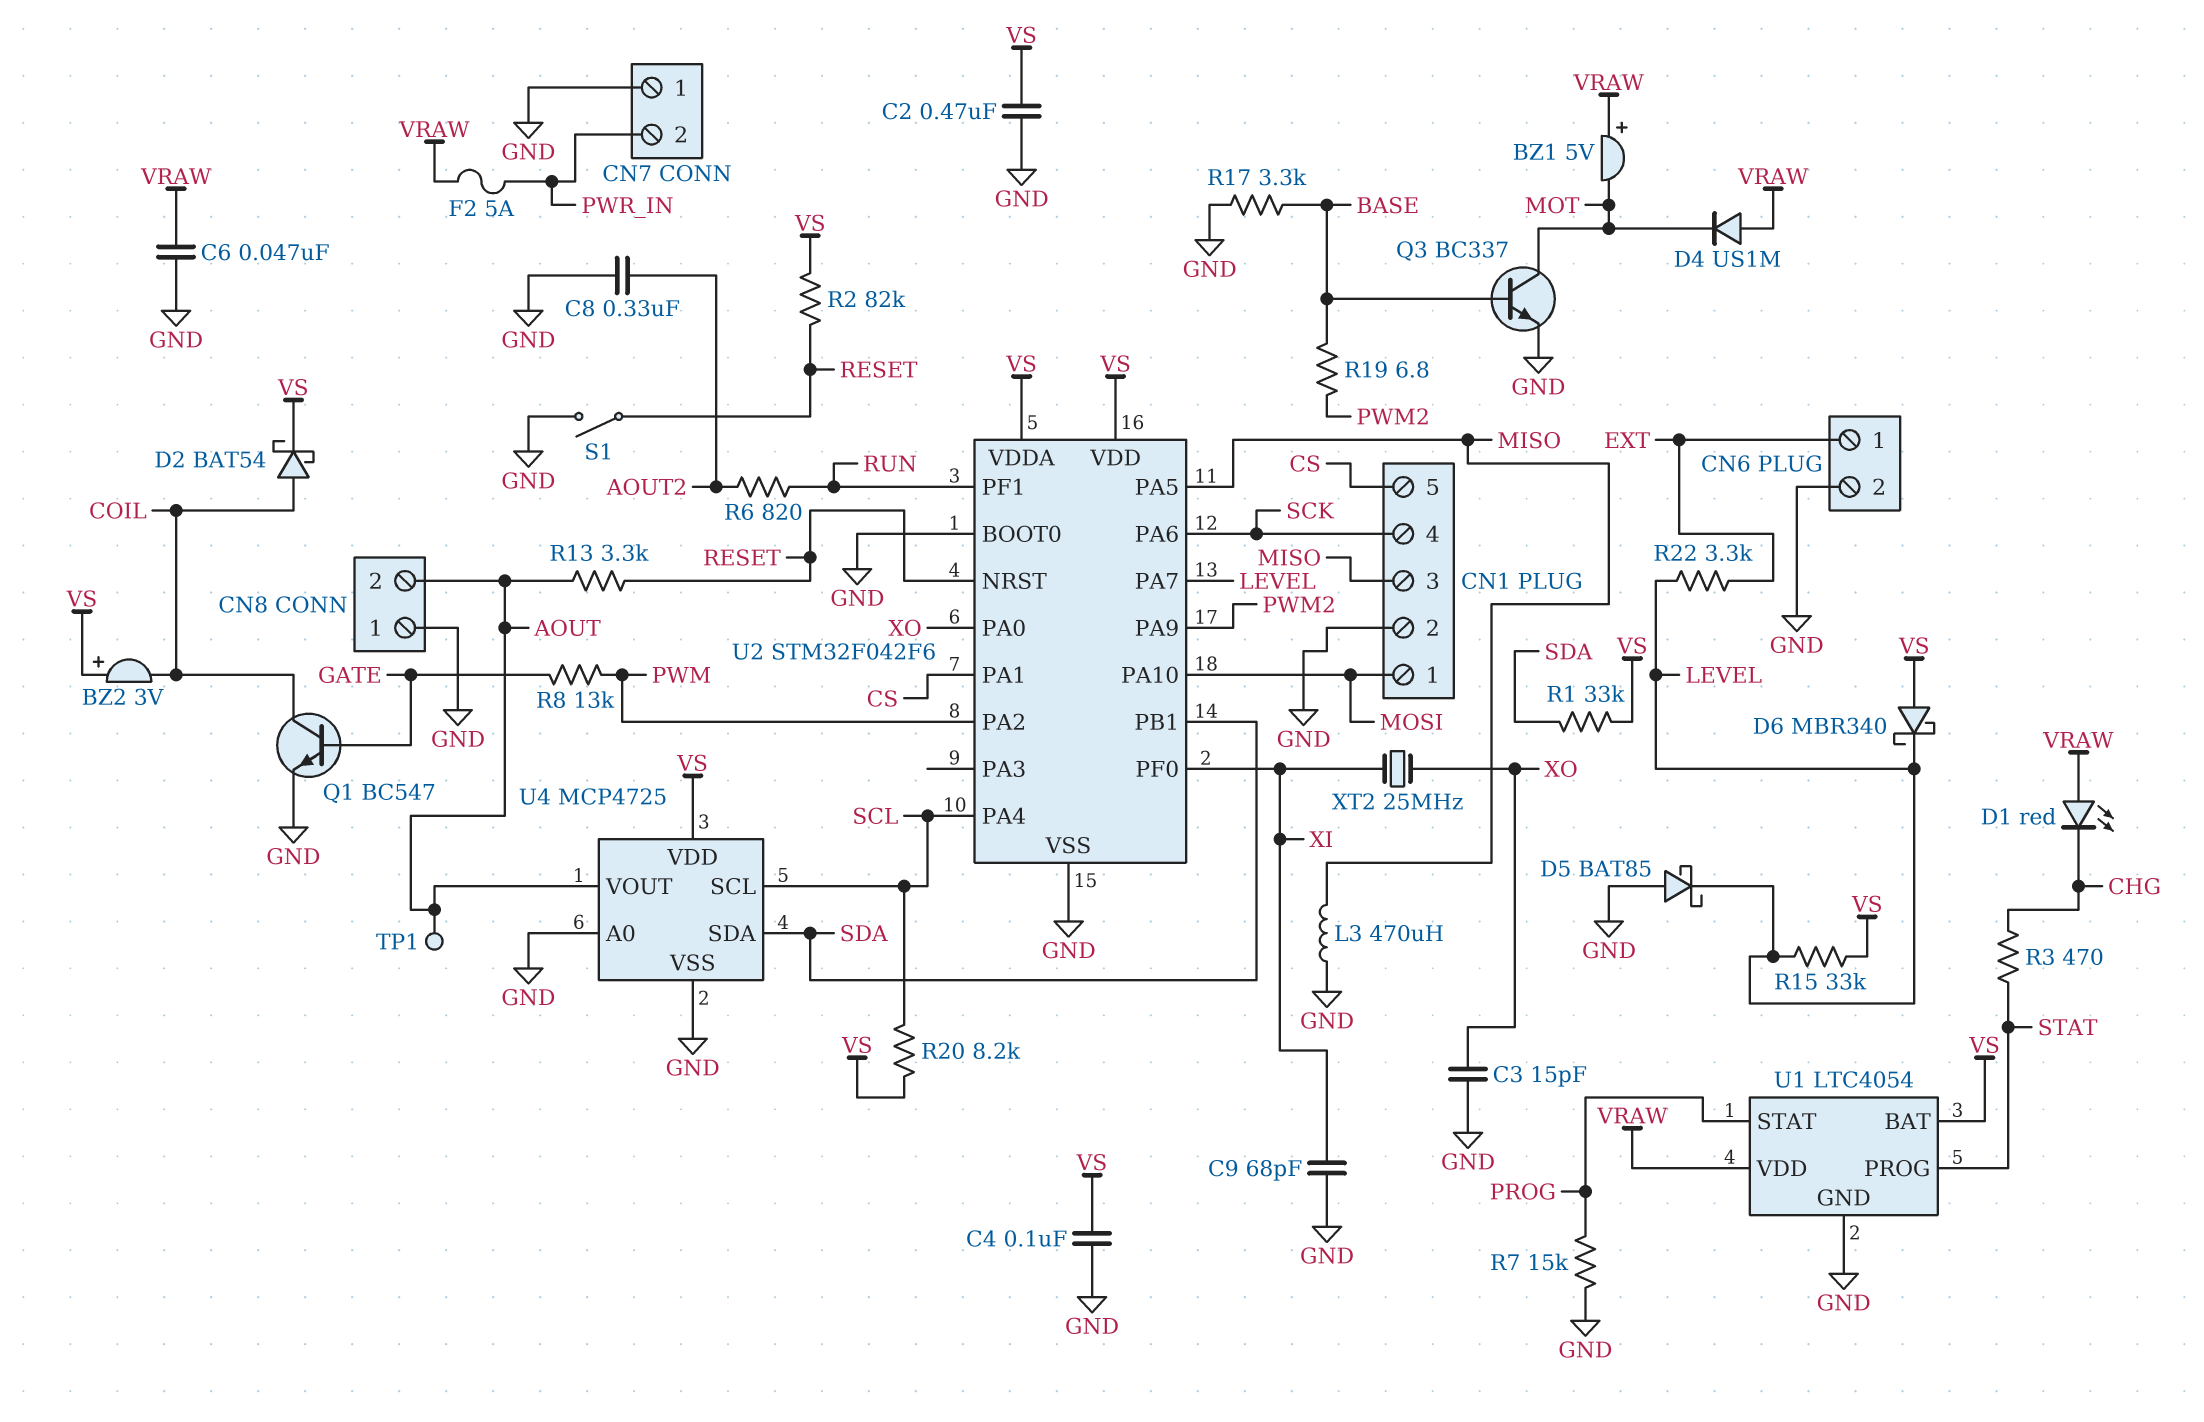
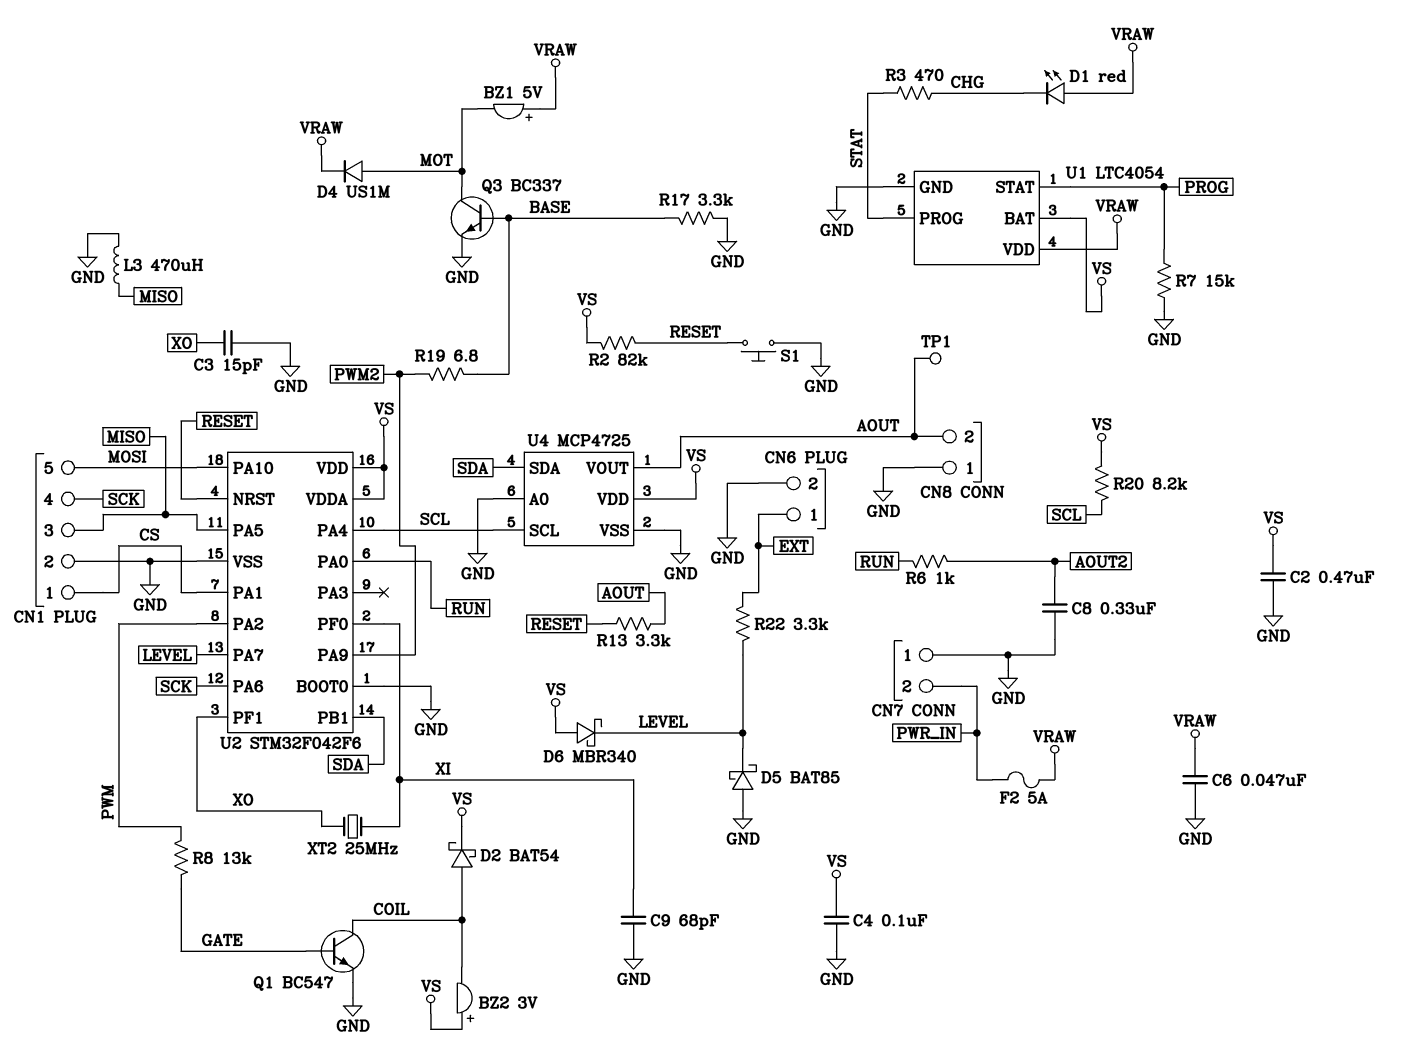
CN1 pin 1: MOSI -> CS
CN1 pin 5: CS -> MOSI
D4: diode US1M (A VRAW, K MOT) -> diode US1M (A MOT, K VRAW)
R1: 33k (SDA, VS) -> none
R6: 820 (AOUT2, RUN) -> 1k (AOUT2, RUN)
R15: 33k (LEVEL, VS) -> none
S1: switch (GND, RESET) -> button (GND, RESET)
U2 pin PA0: XO -> RUN
U2 pin PF1: RUN -> XO

